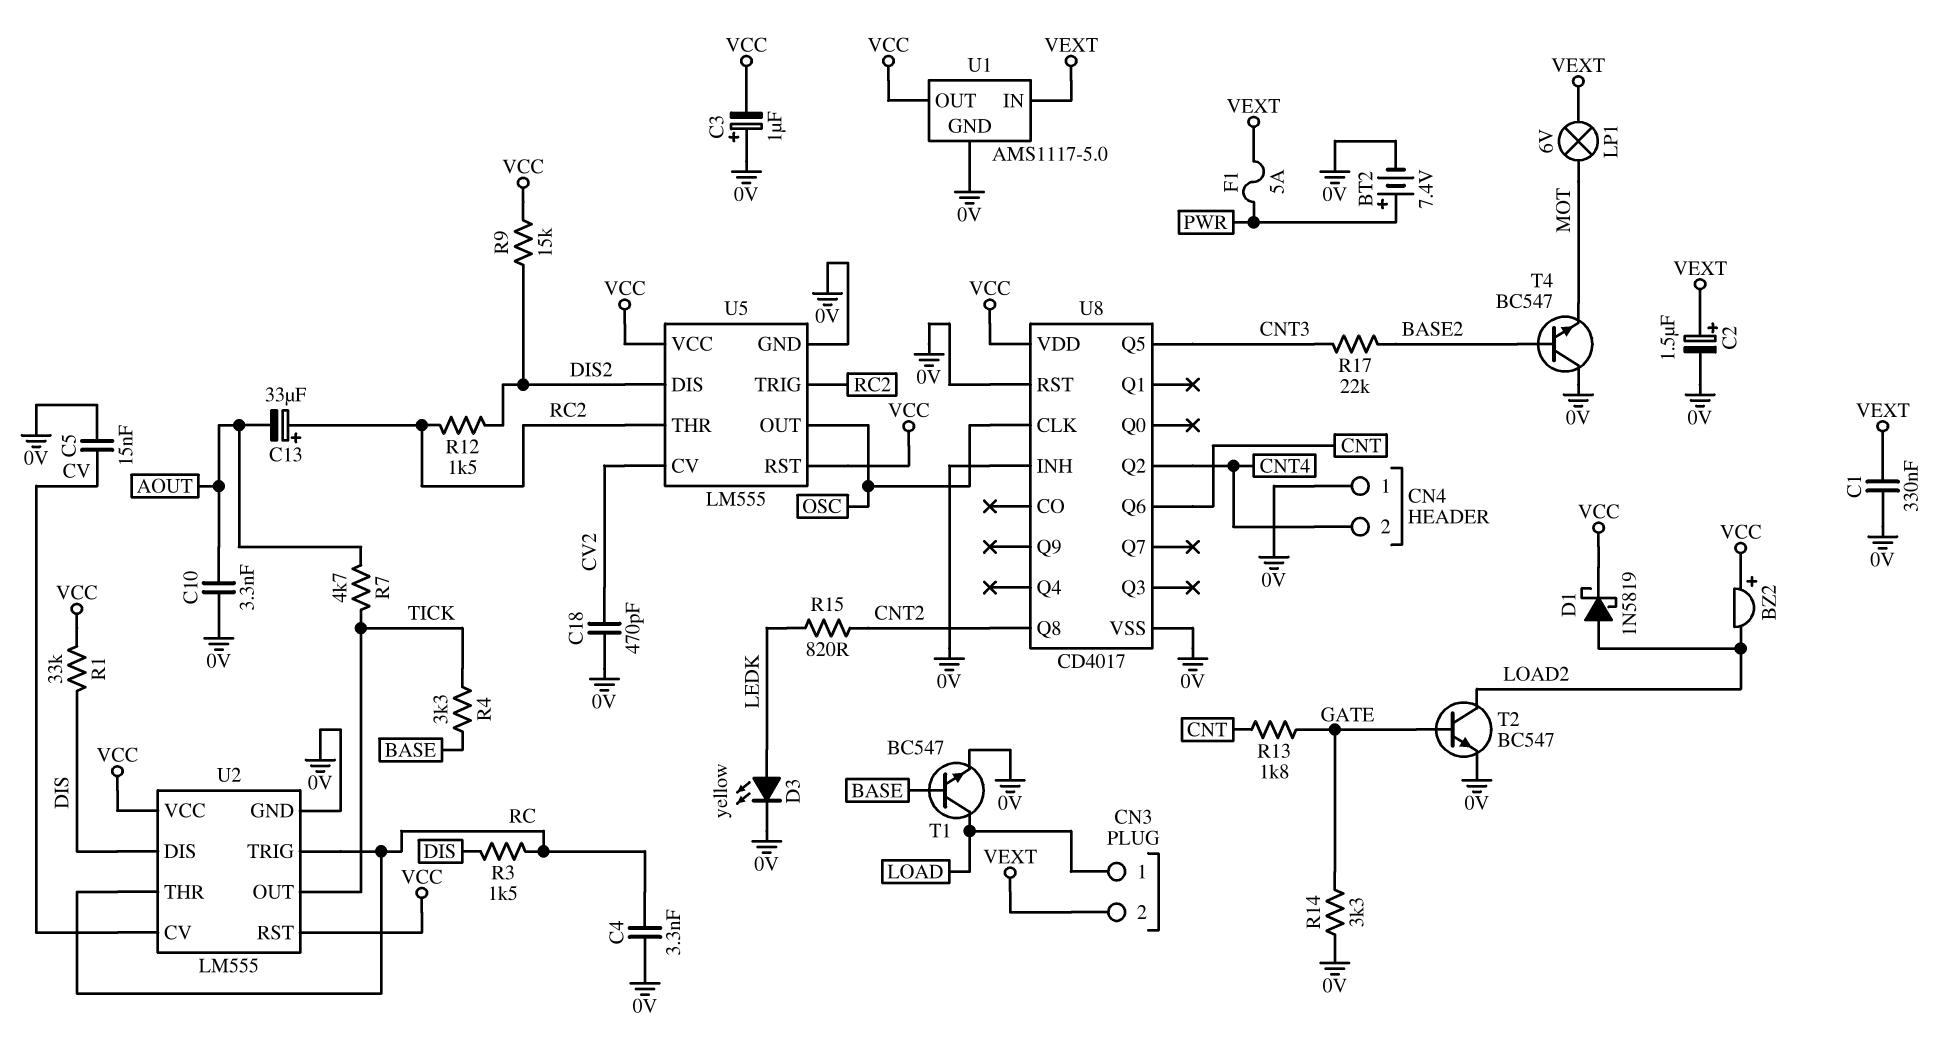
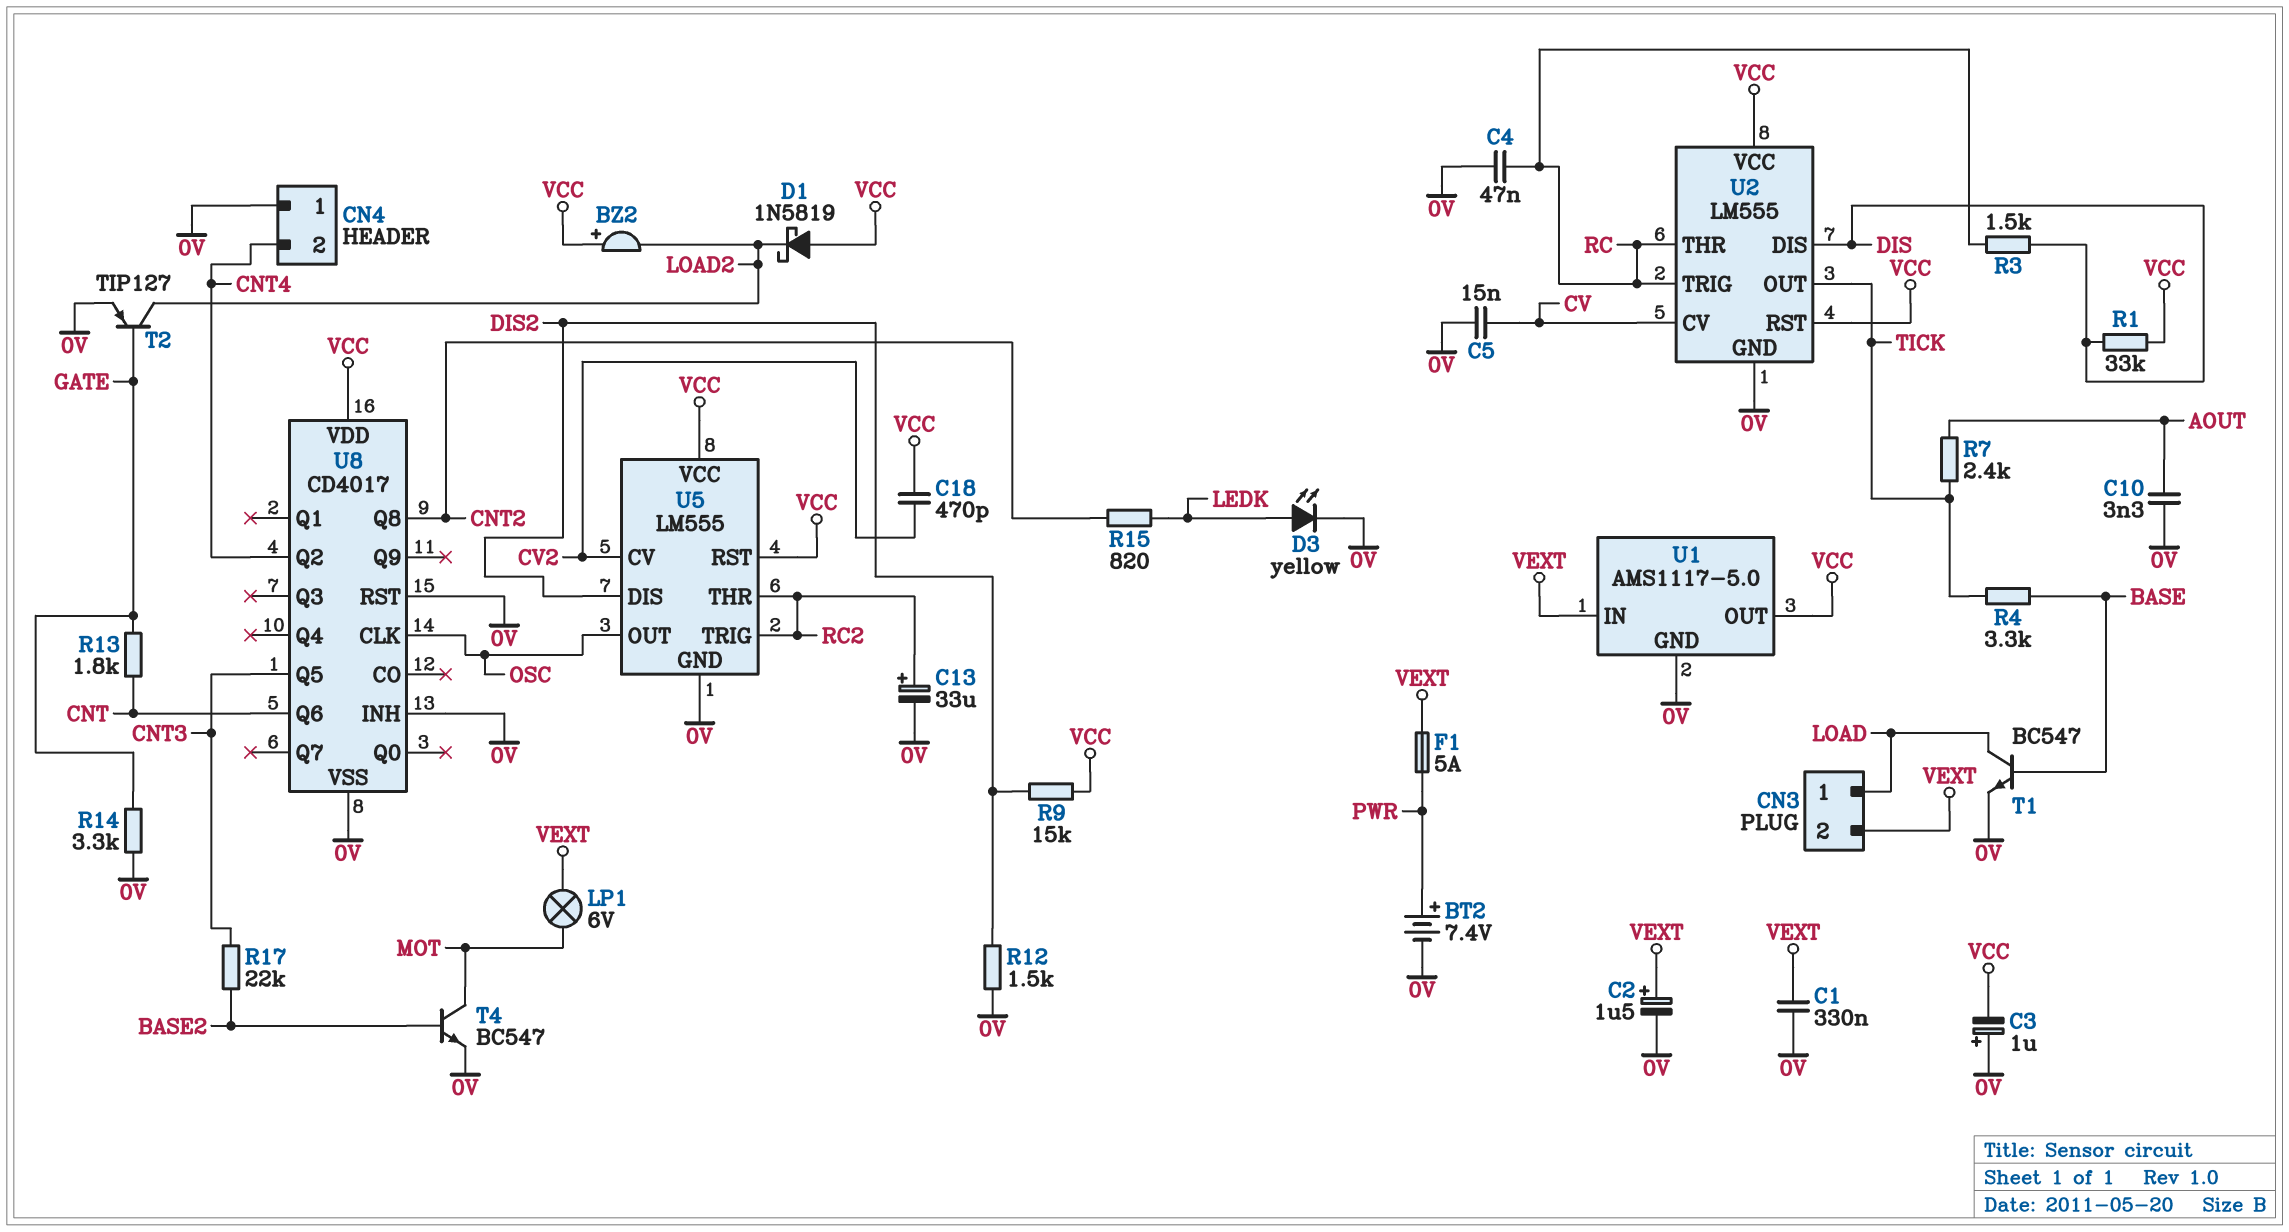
C4: 3.3nF (0V, RC) -> 47nF (0V, RC)
C13: 33uF (plus RC2, minus AOUT) -> 33uF (plus RC2, minus 0V)
C18: 470pF (0V, CV2) -> 470pF (CV2, VCC)
D1: schottky 1N5819 (A LOAD2, K VCC) -> schottky 1N5819 (A VCC, K LOAD2)
R7: 4.7k (AOUT, TICK) -> 2.4k (AOUT, TICK)
R12: 1.5k (DIS2, RC2) -> 1.5k (0V, DIS2)
T2: NPN BC547 (B GATE, C LOAD2, E 0V) -> PNP TIP127 (B GATE, C LOAD2, E 0V)
T4: NPN BC547 (B BASE2, C 0V, E MOT) -> NPN BC547 (B BASE2, C MOT, E 0V)

